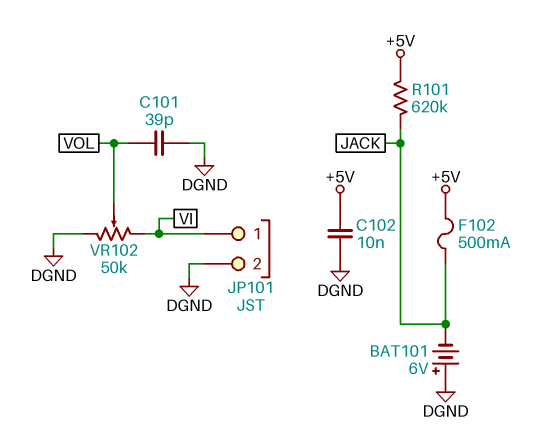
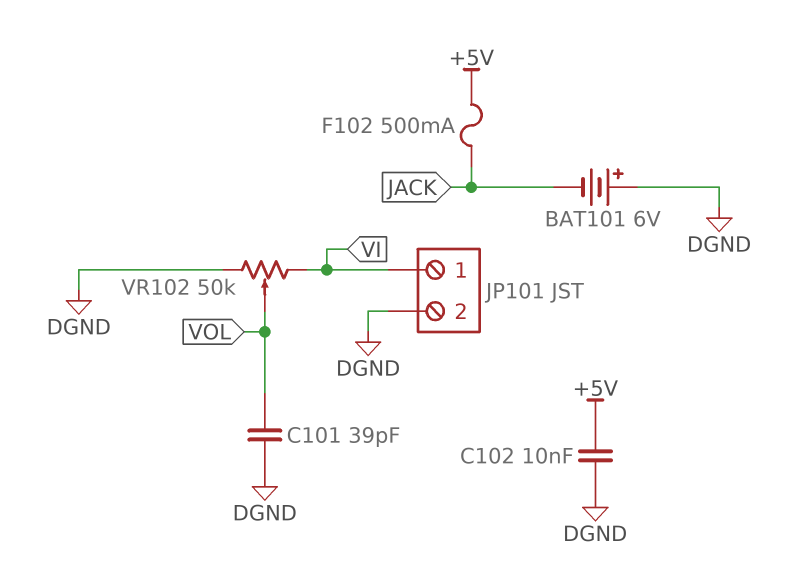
R101: 620k (+5V, JACK) -> none

